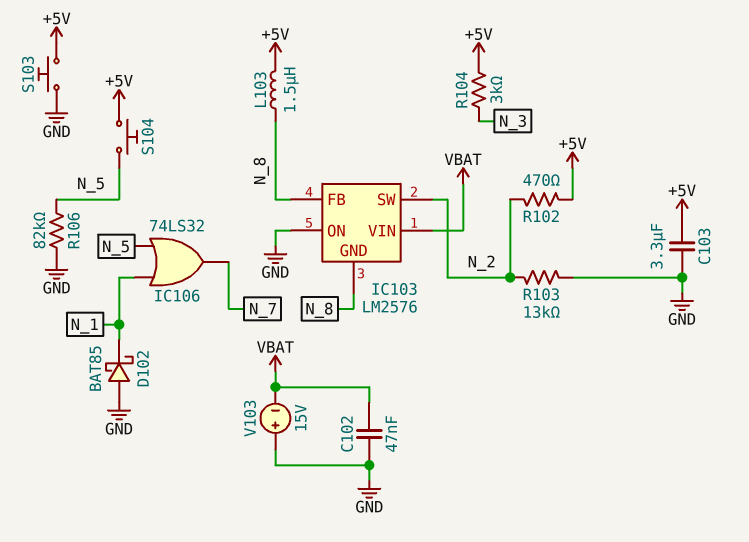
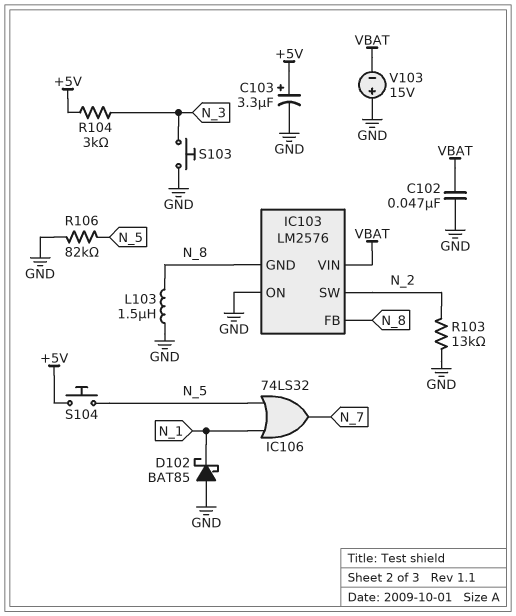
C103: 3.3uF (+5V, GND) -> 3.3uF (plus +5V, minus GND)
L103: 1.5uH (+5V, N_8) -> 1.5uH (GND, N_8)
R102: 470 (+5V, N_2) -> none
S103: button (+5V, GND) -> button (GND, N_3)

